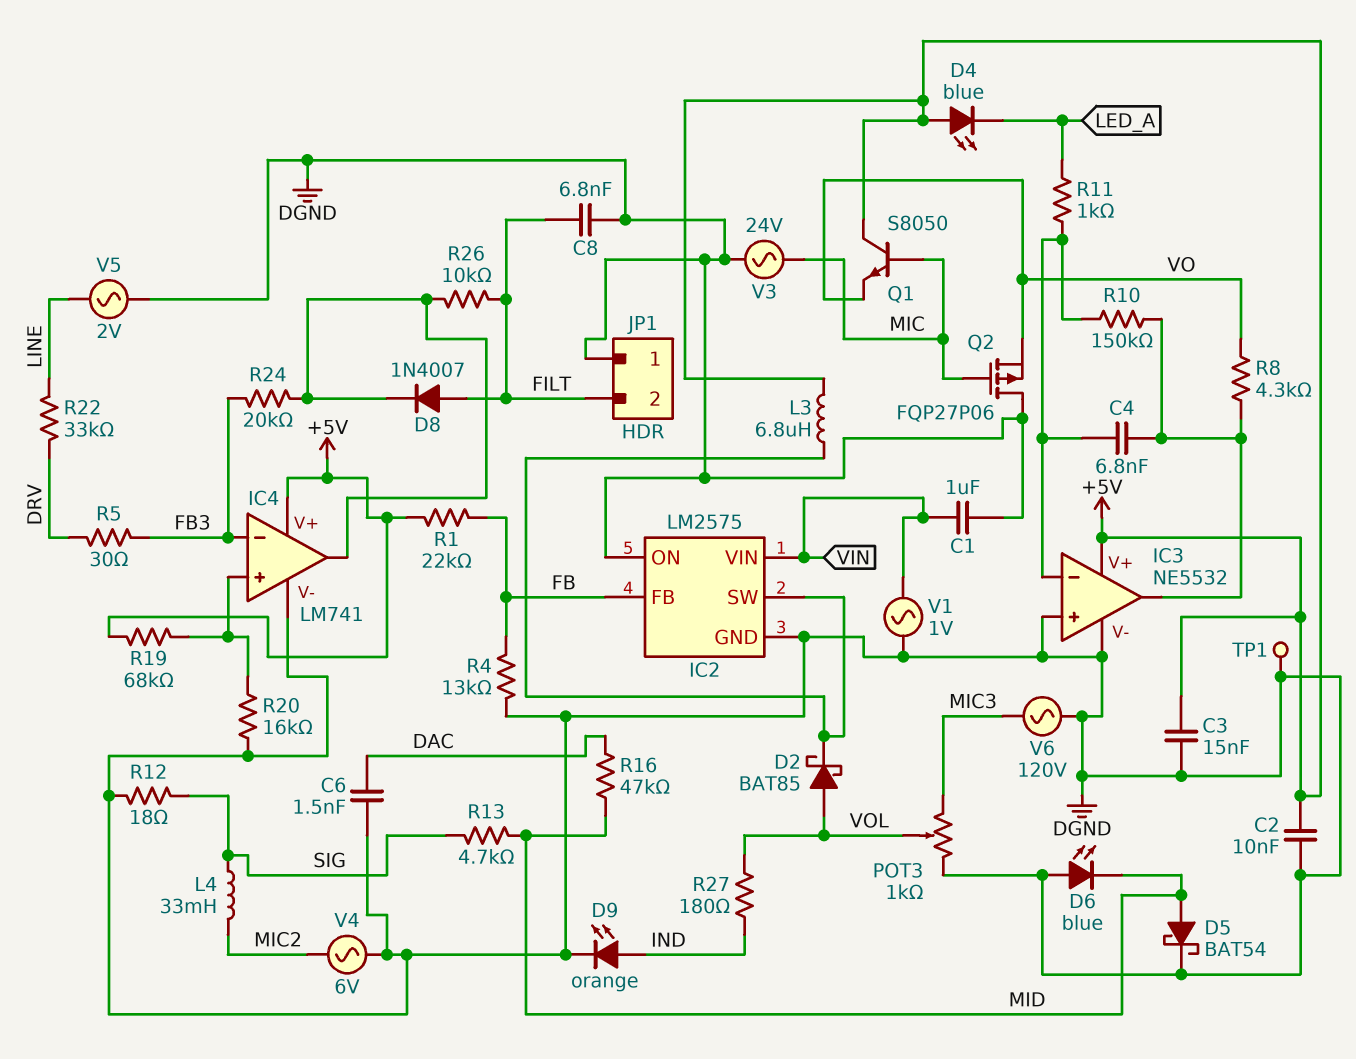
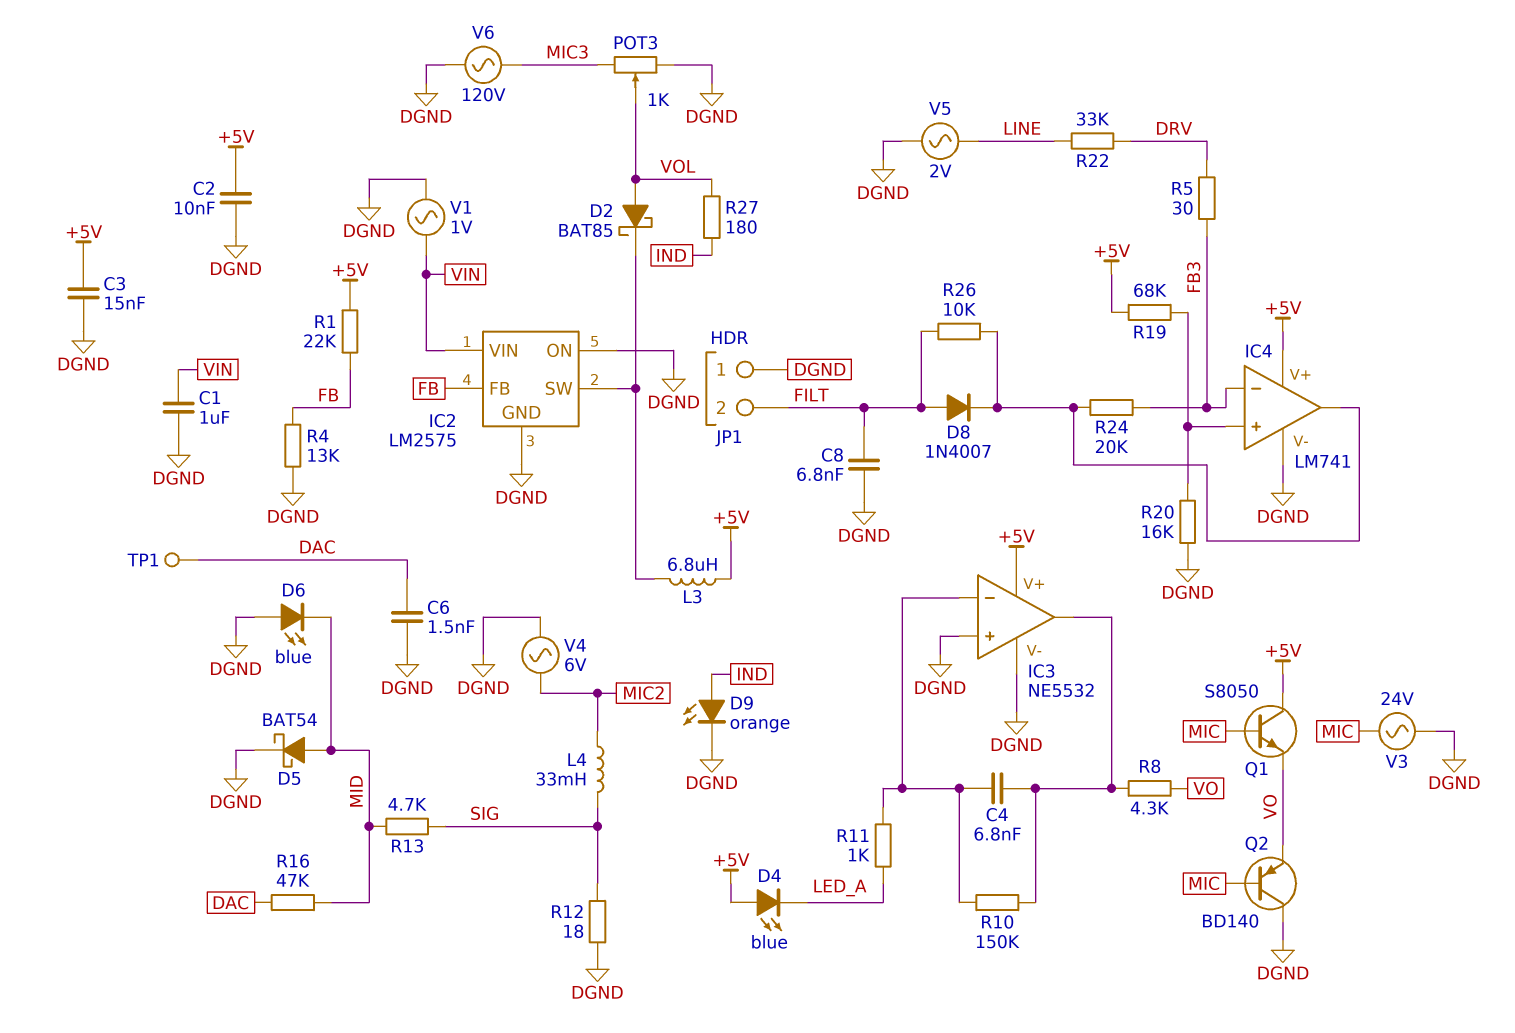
Q2: PMOS FQP27P06 (G MIC, D DGND, S VO) -> PNP BD140 (B MIC, C DGND, E VO)
TP1: test point (DGND) -> test point (DAC)

